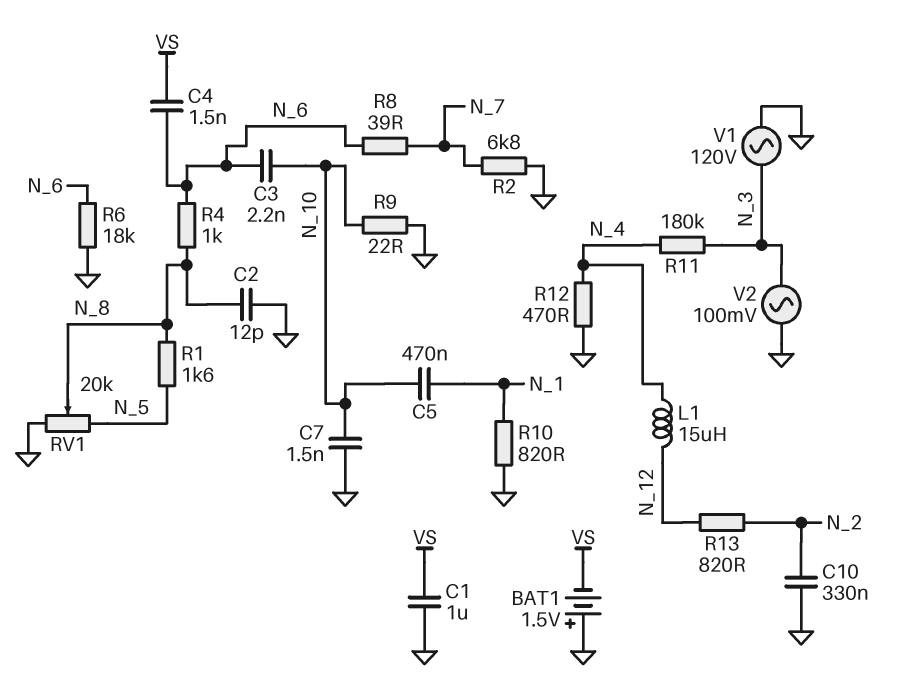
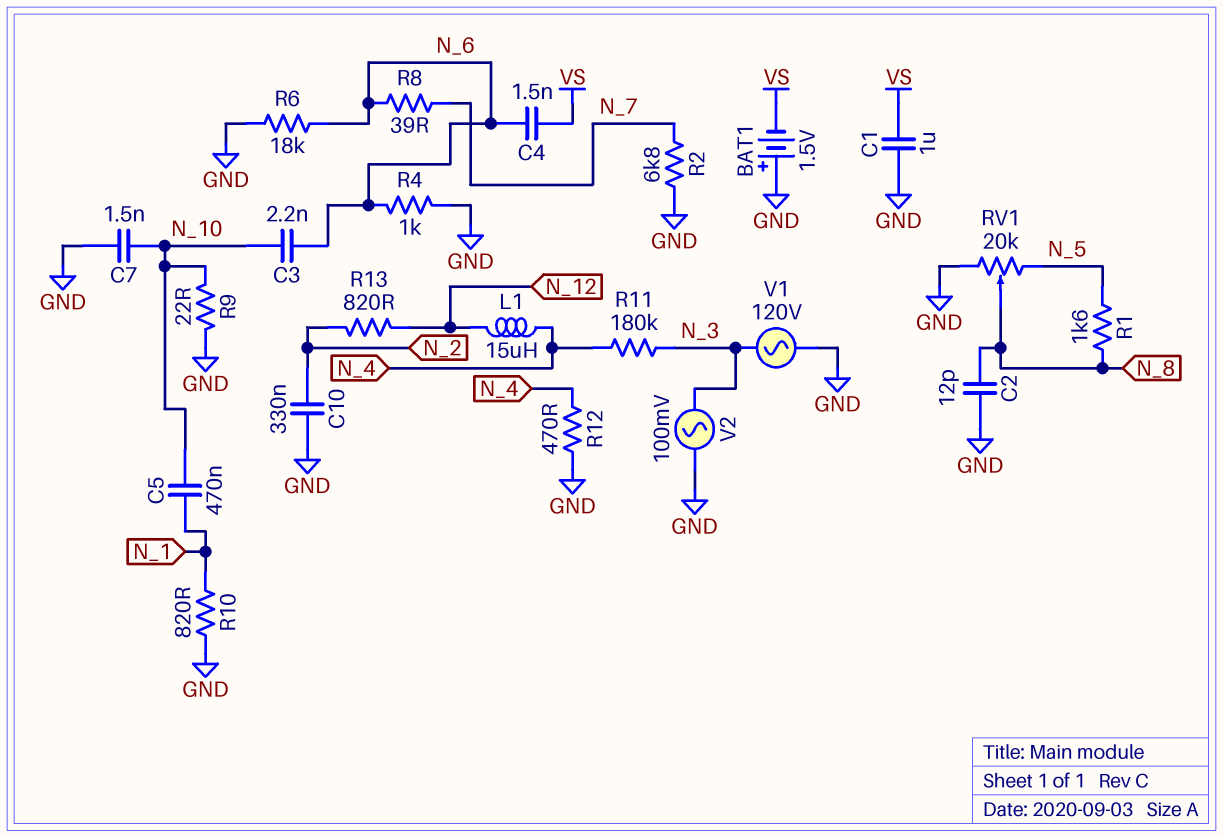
R4: 1k (N_6, N_8) -> 1k (GND, N_6)

